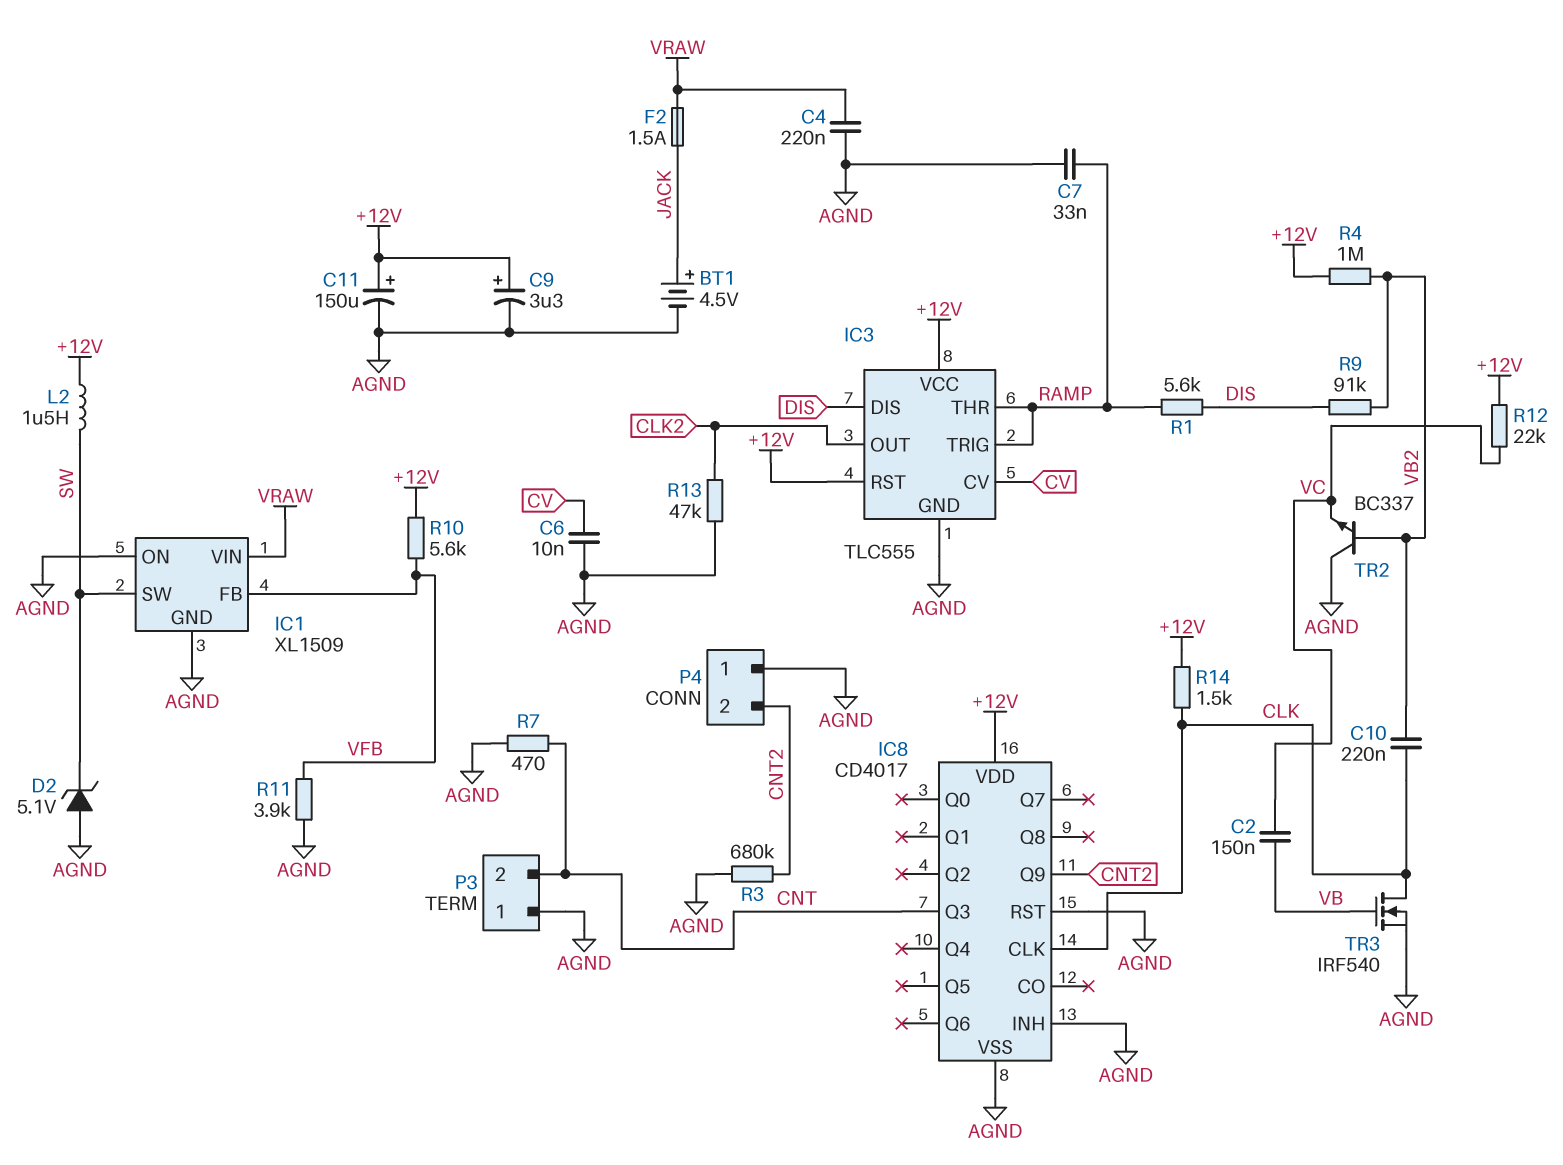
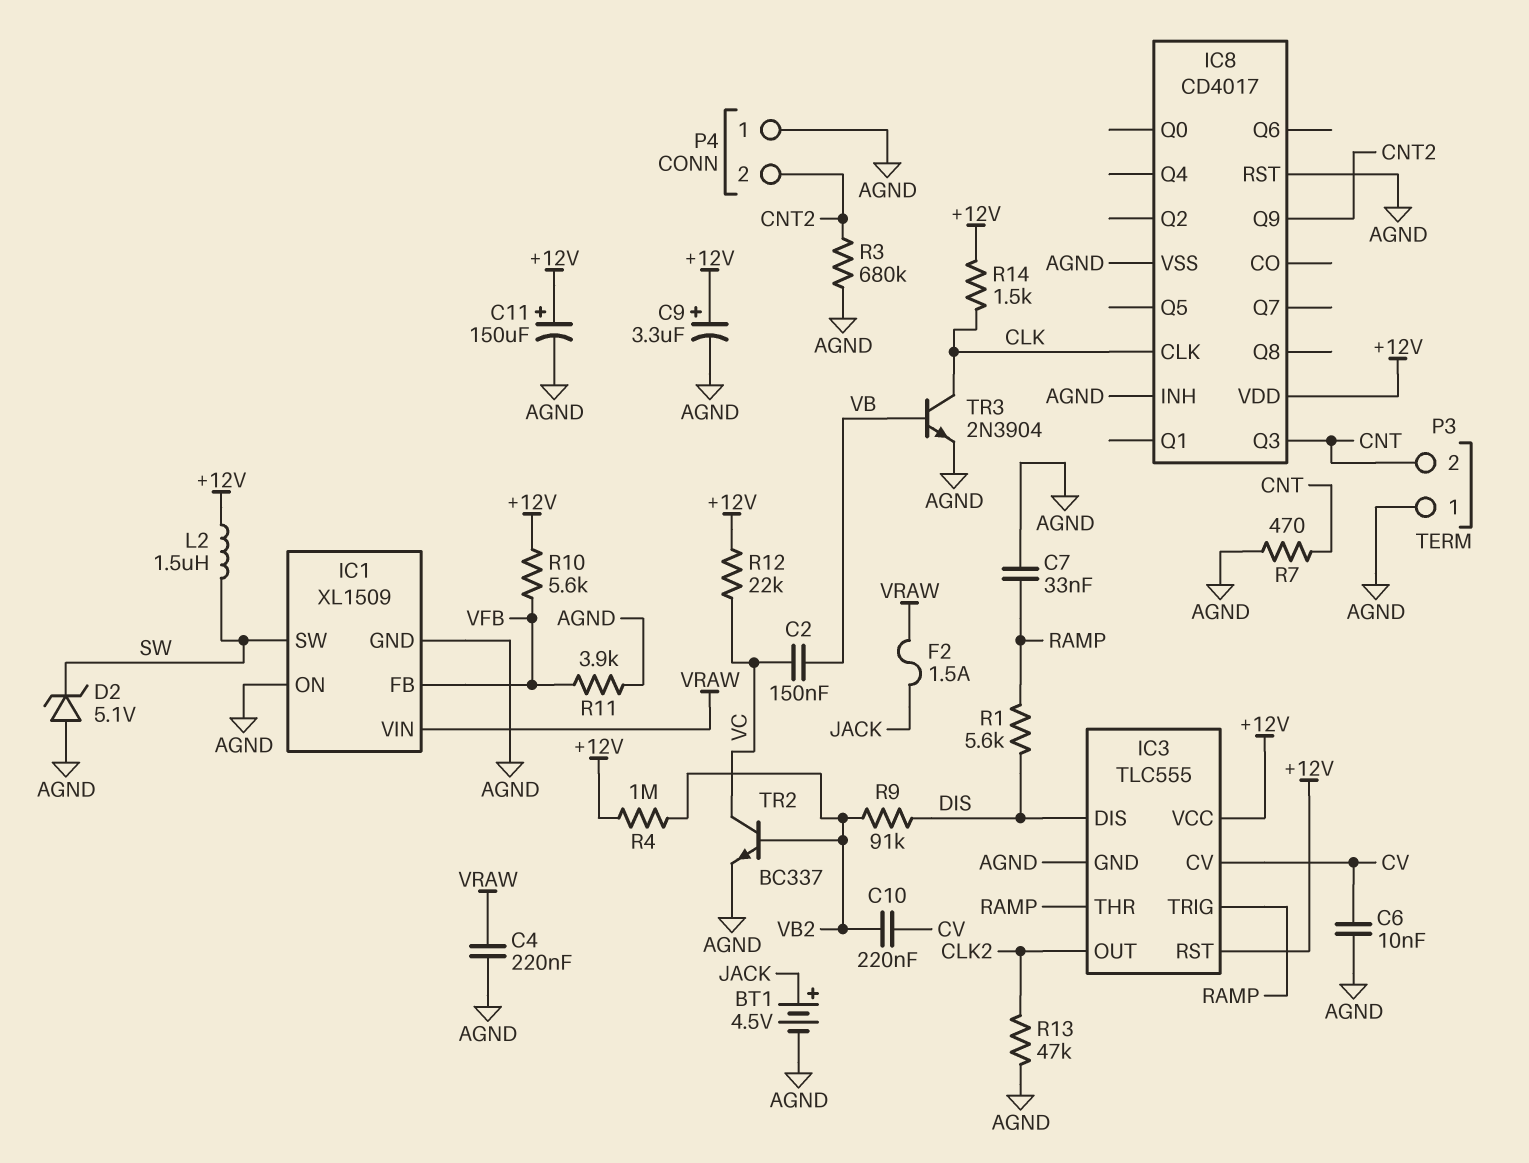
C10: 220nF (CLK, VB2) -> 220nF (CV, VB2)
TR2: NPN BC337 (B VB2, C AGND, E VC) -> NPN BC337 (B VB2, C VC, E AGND)
TR3: NMOS IRF540 (G VB, D CLK, S AGND) -> NPN 2N3904 (B VB, C CLK, E AGND)

